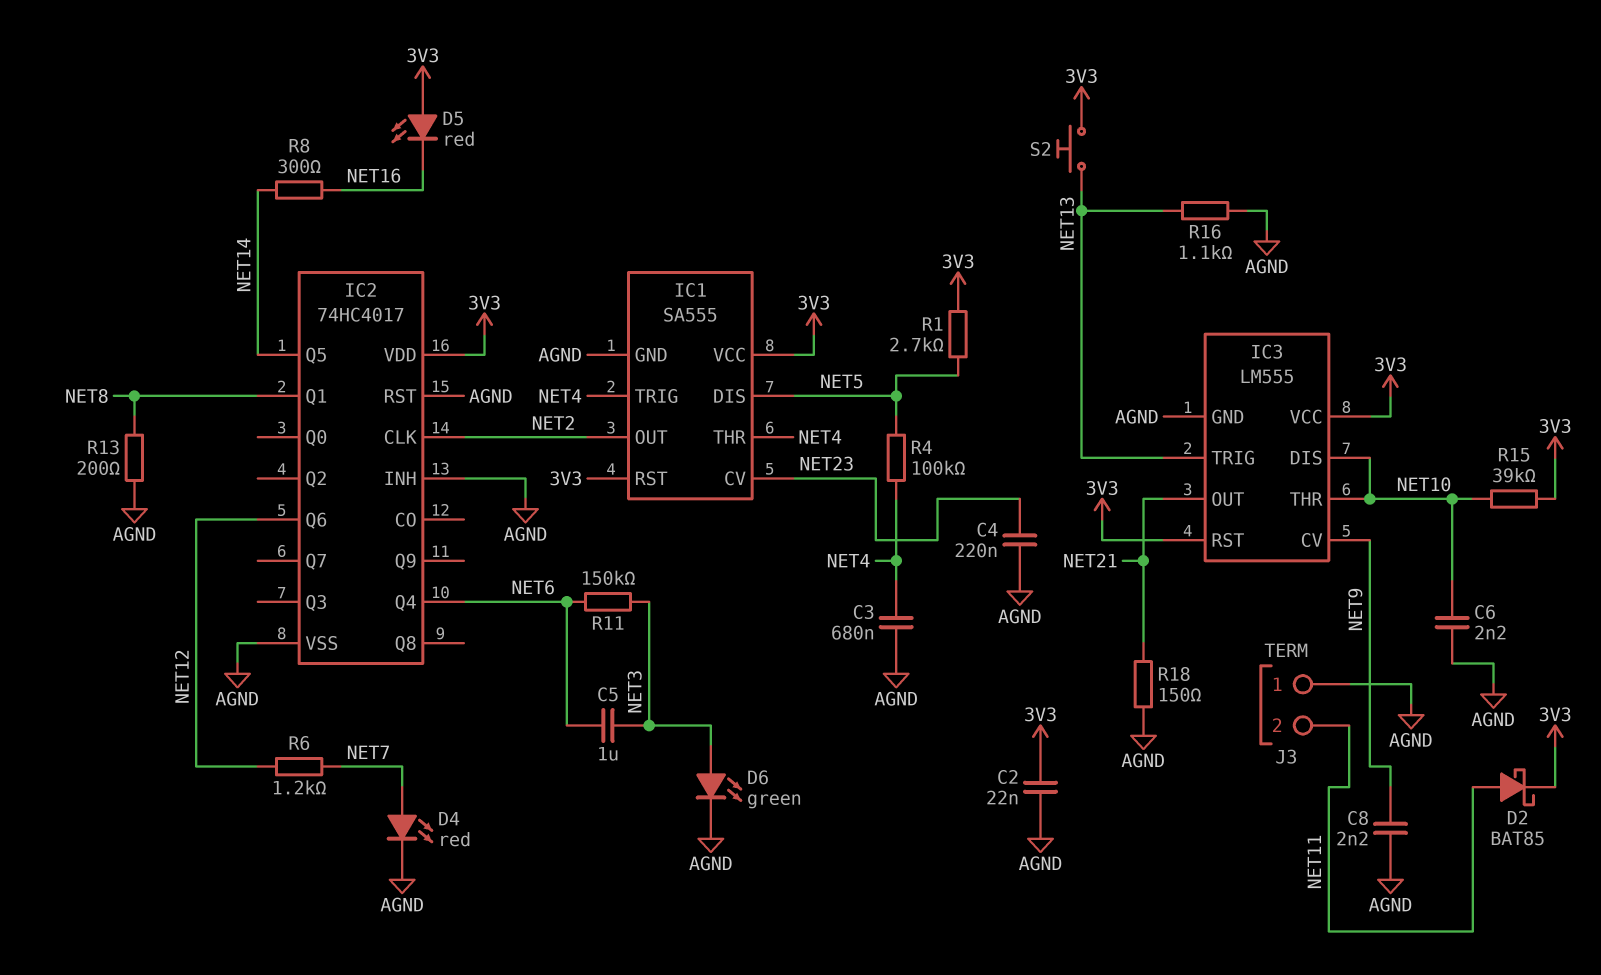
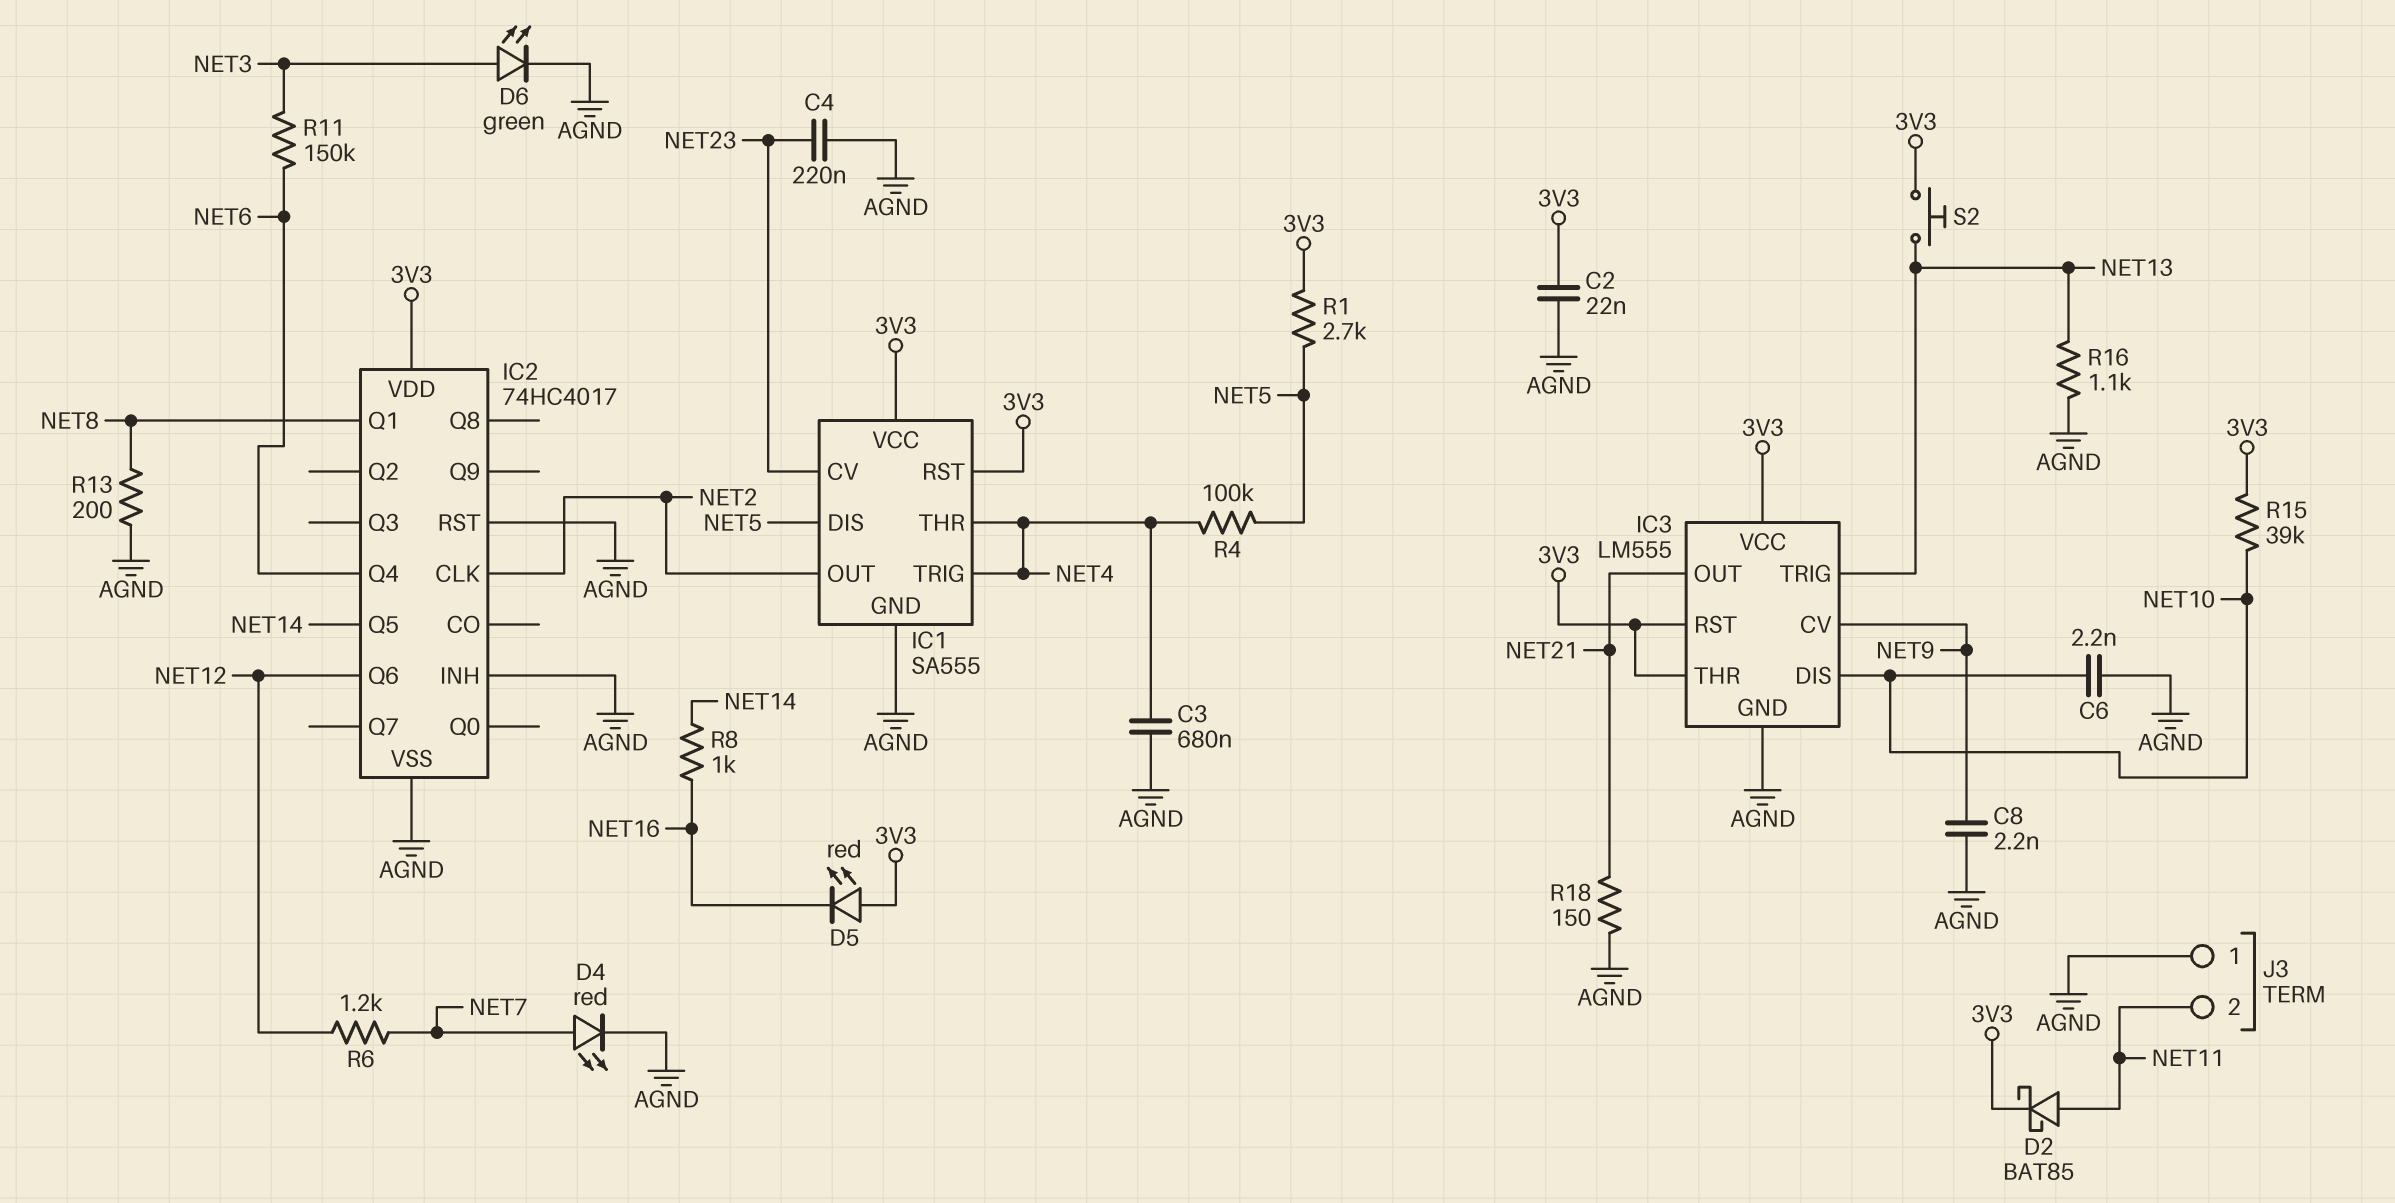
C5: 1uF (NET3, NET6) -> none
IC3 pin THR: NET10 -> 3V3
R8: 300 (NET14, NET16) -> 1k (NET14, NET16)

